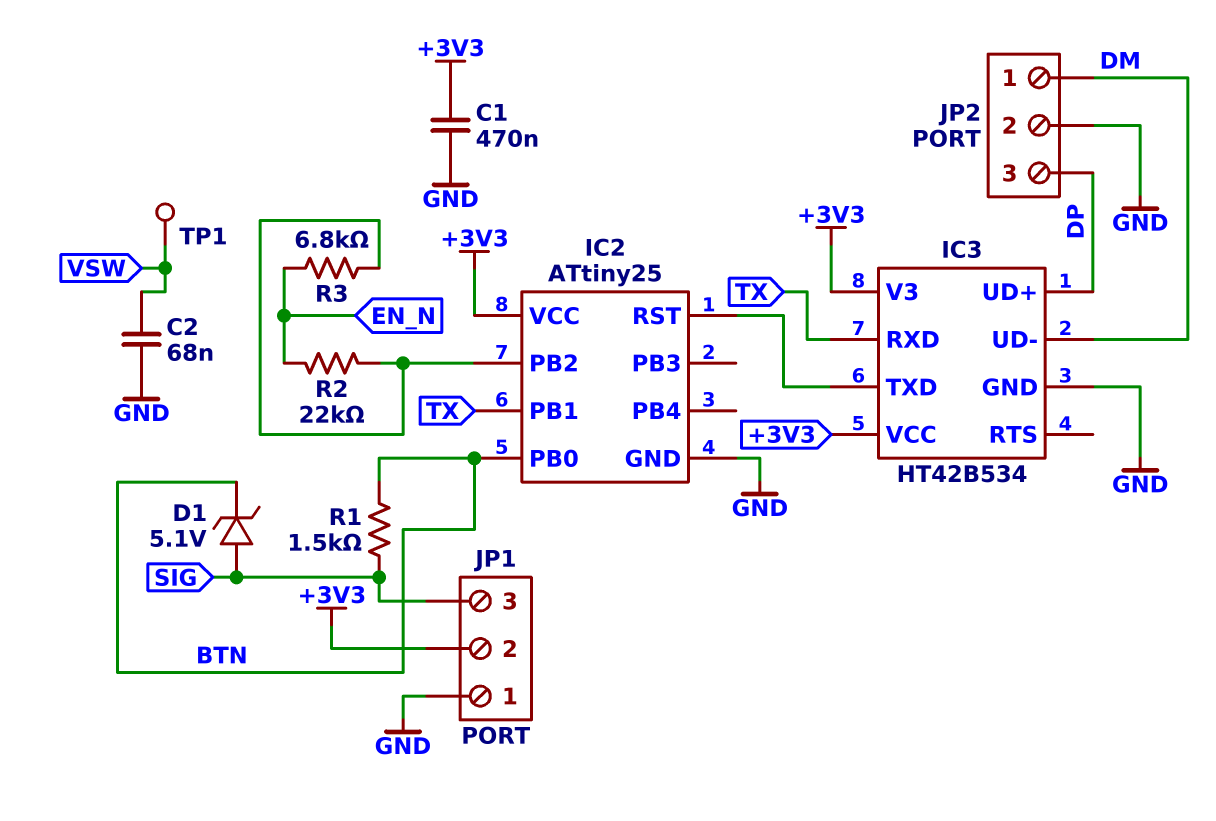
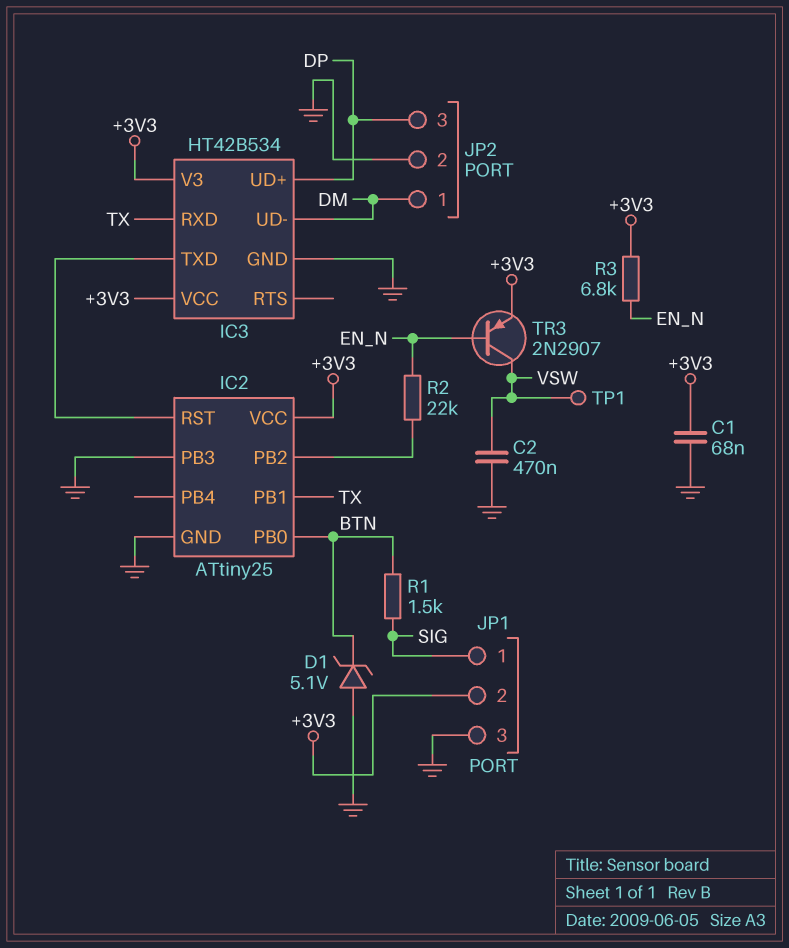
C1: 470nF (+3V3, GND) -> 68nF (+3V3, GND)
C2: 68nF (GND, VSW) -> 470nF (GND, VSW)
D1: zener 5.1V (A SIG, K BTN) -> zener 5.1V (A GND, K BTN)
IC2 pin PB3: none -> GND
JP1 pin 1: GND -> SIG
JP1 pin 3: SIG -> GND
R3: 6.8k (EN_N, IC2/PB2) -> 6.8k (+3V3, EN_N)
TR3: none -> PNP 2N2907 (B EN_N, C VSW, E +3V3)

